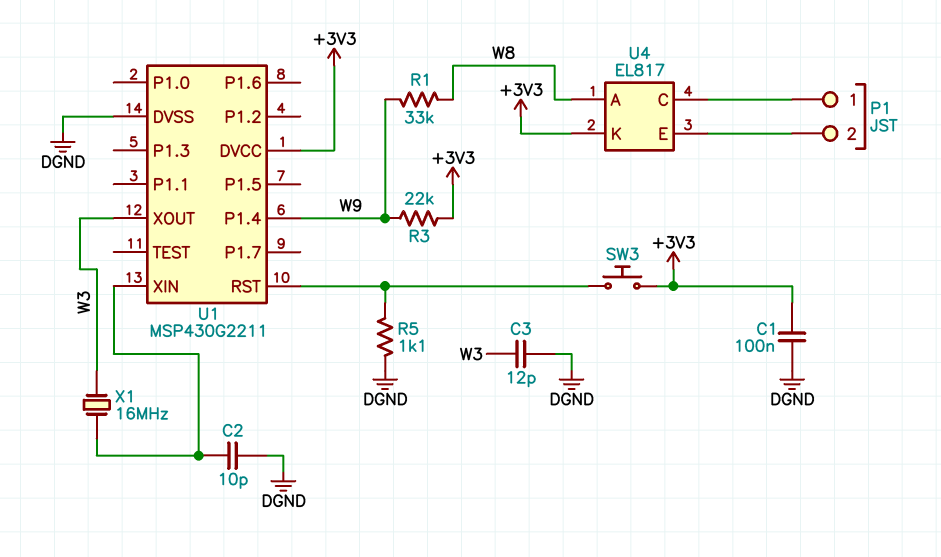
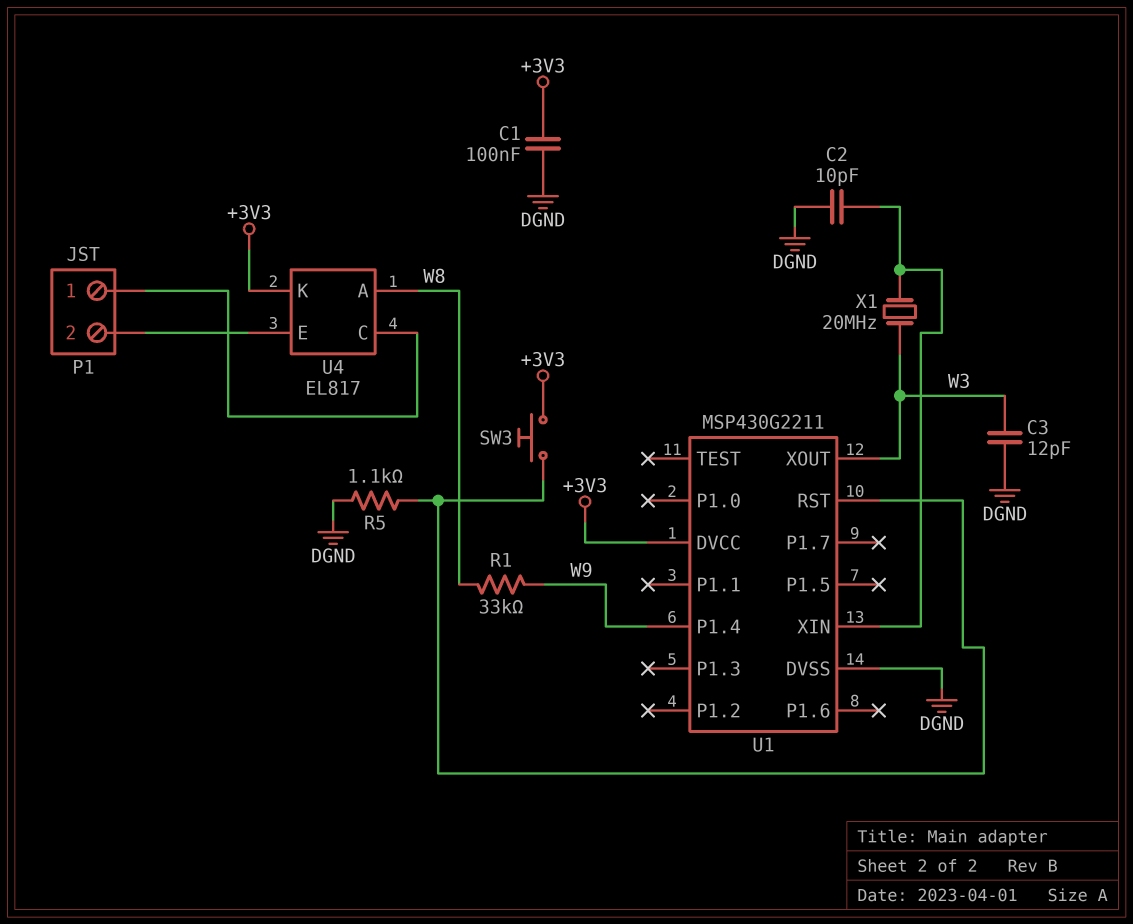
R3: 22k (+3V3, W9) -> none
X1: 16MHz (U1/XIN, W3) -> 20MHz (U1/XIN, W3)

